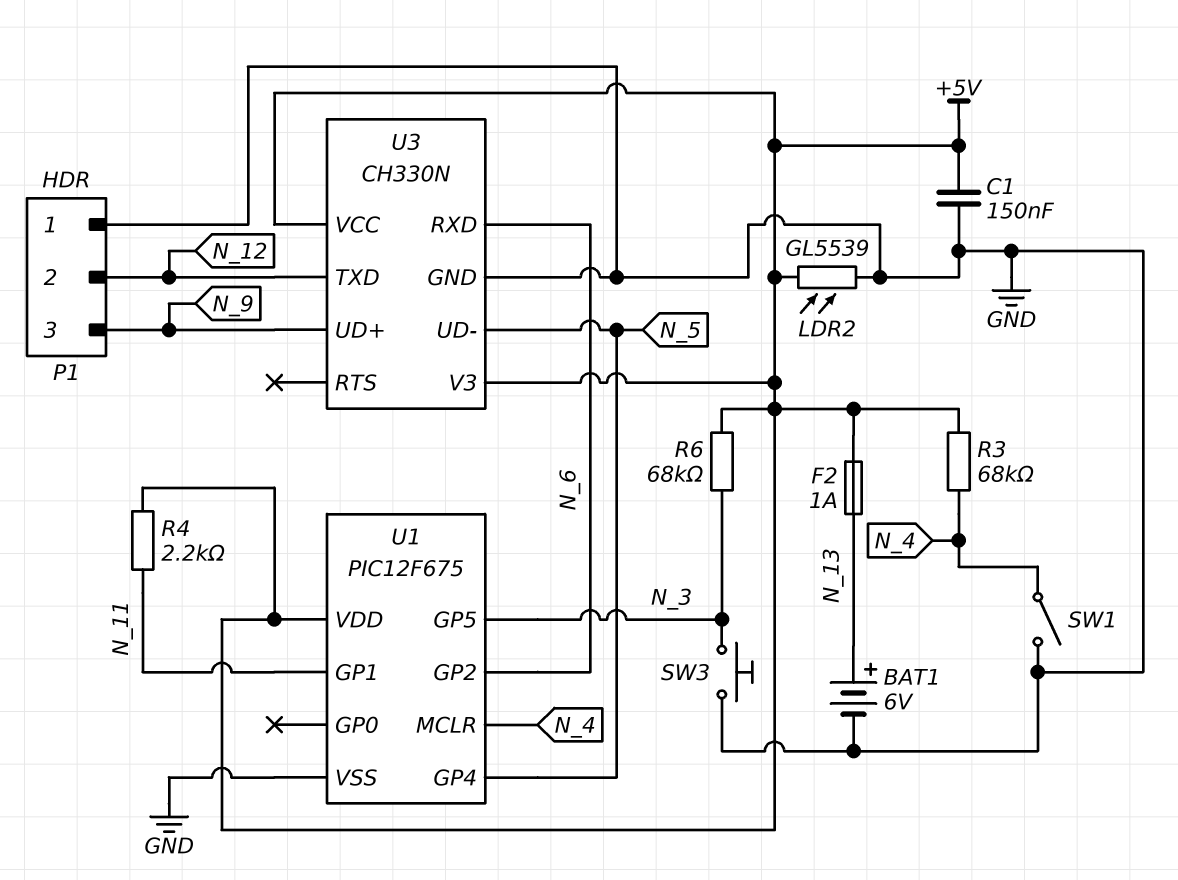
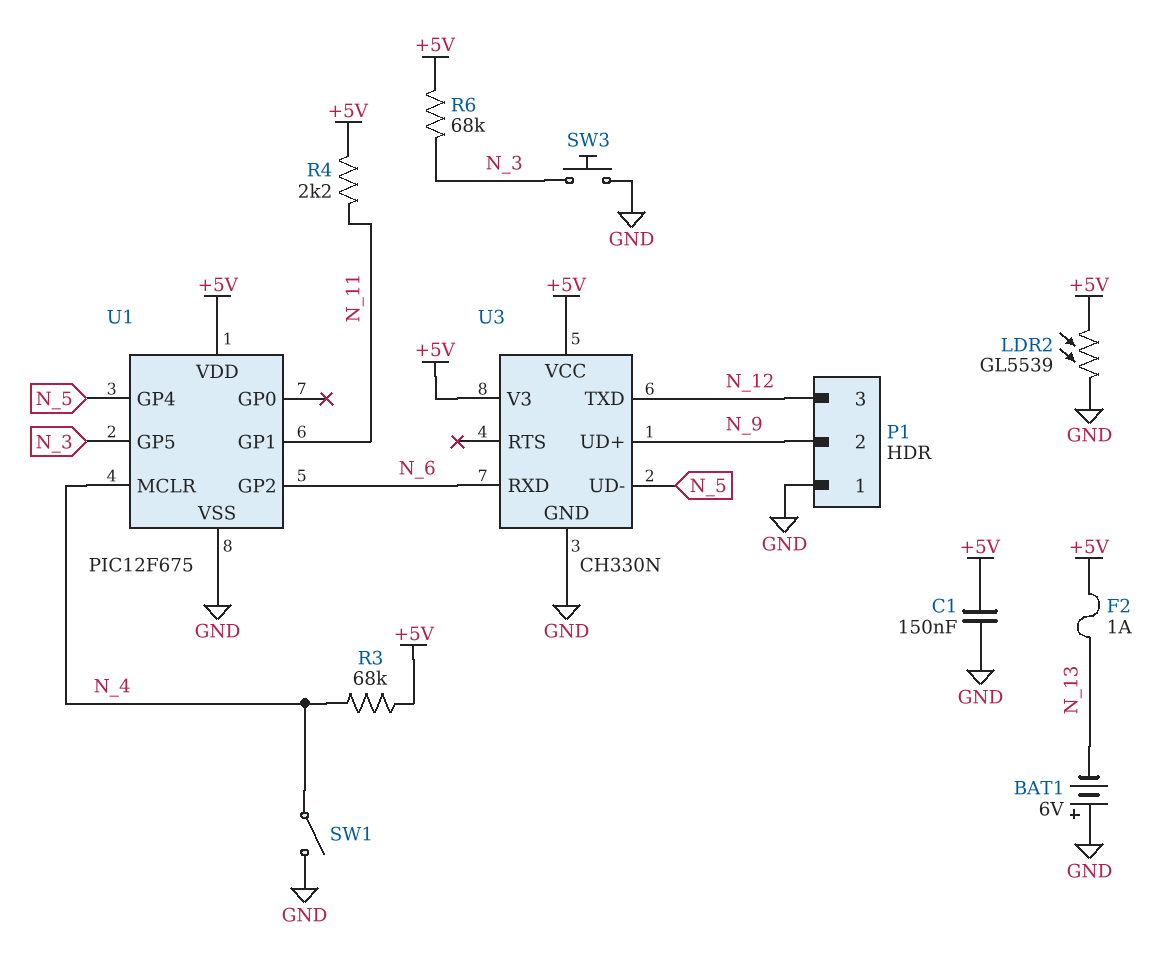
BAT1: 6V (plus N_13, minus GND) -> 6V (plus GND, minus N_13)
P1 pin 2: N_12 -> N_9
P1 pin 3: N_9 -> N_12

